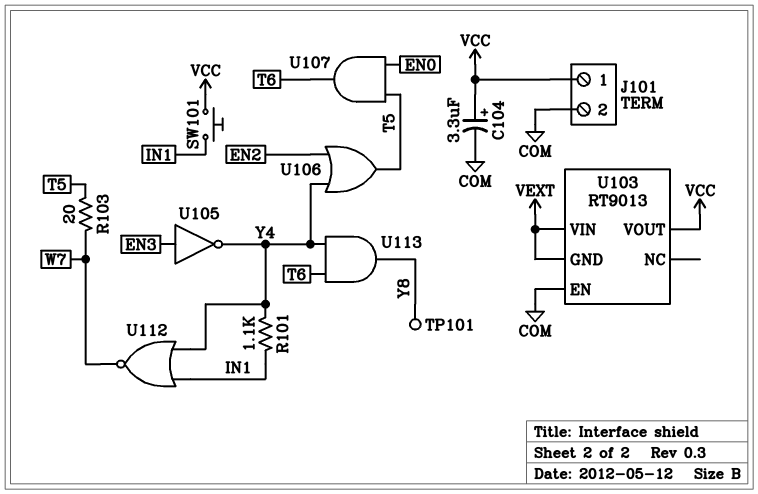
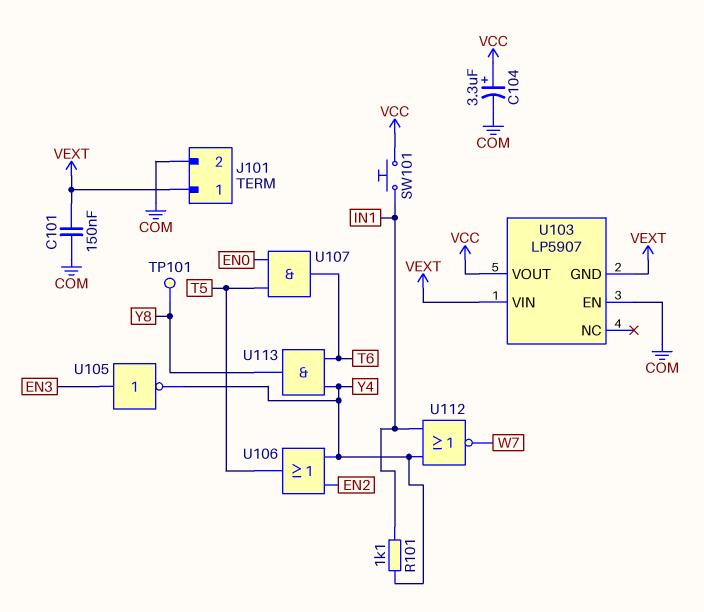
C101: none -> 150nF (COM, VEXT)
J101 pin 1: VCC -> VEXT
R103: 20 (T5, W7) -> none
U103: RT9013 -> LP5907

